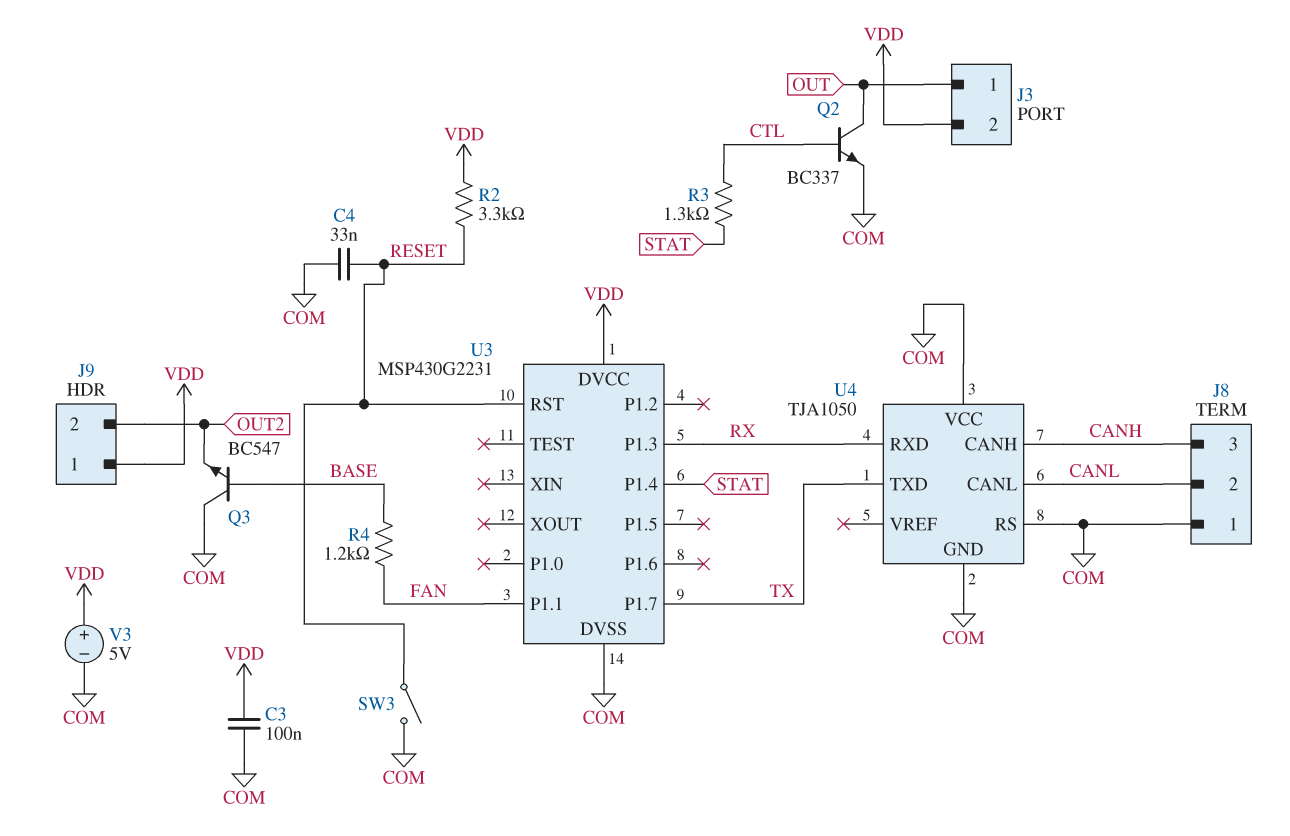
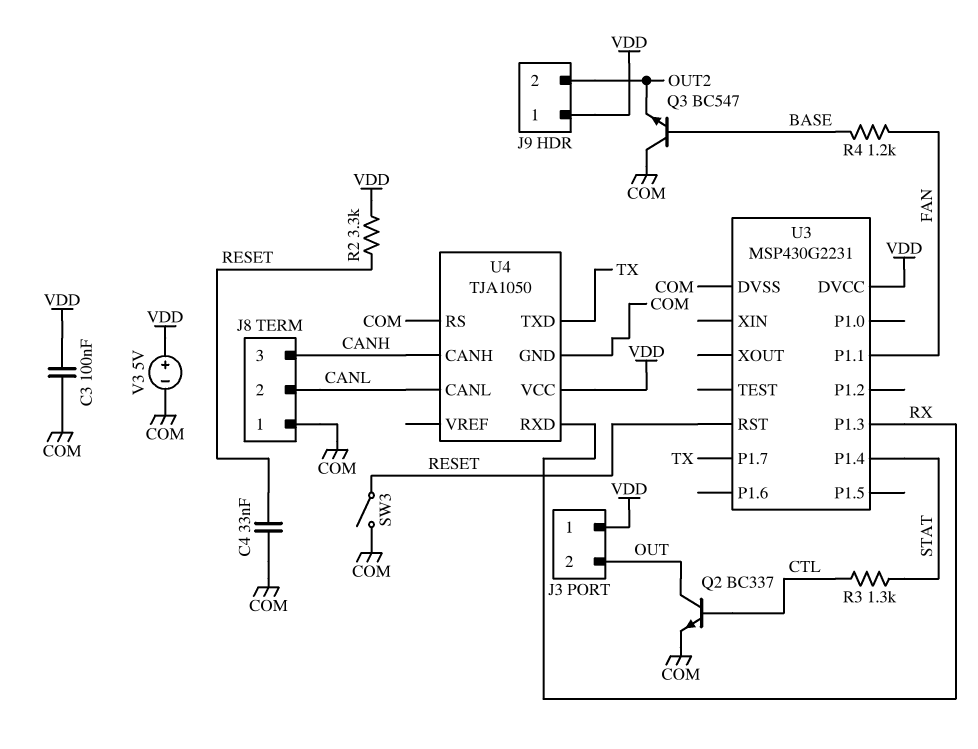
J3 pin 1: OUT -> VDD
J3 pin 2: VDD -> OUT
U4 pin VCC: COM -> VDD

